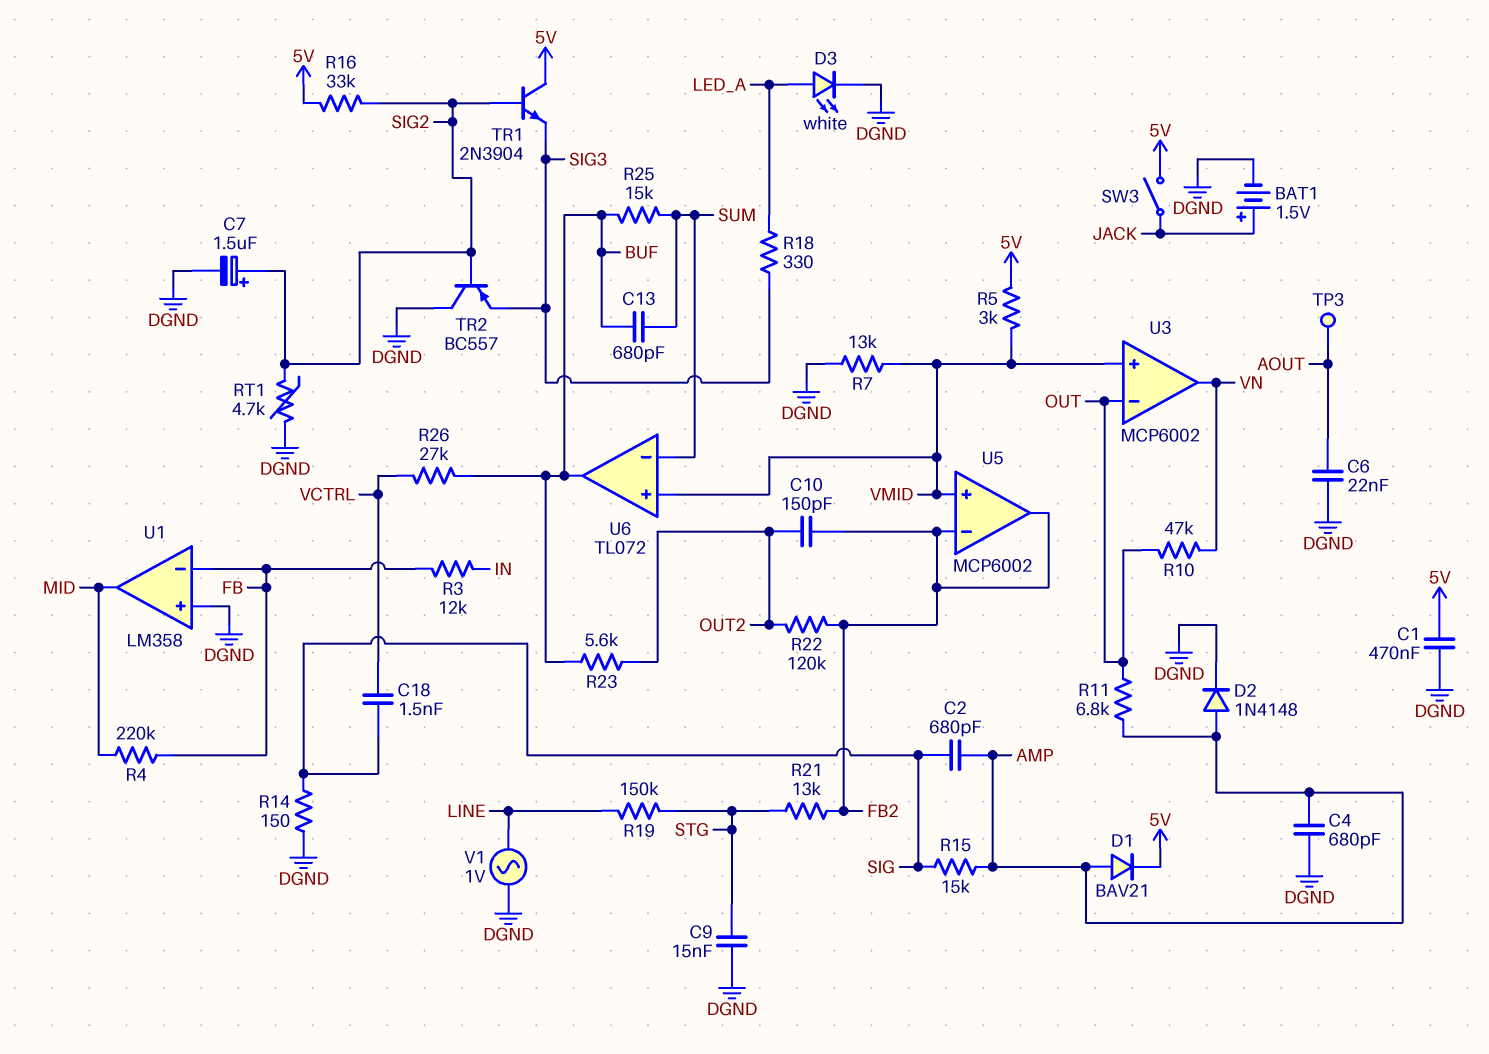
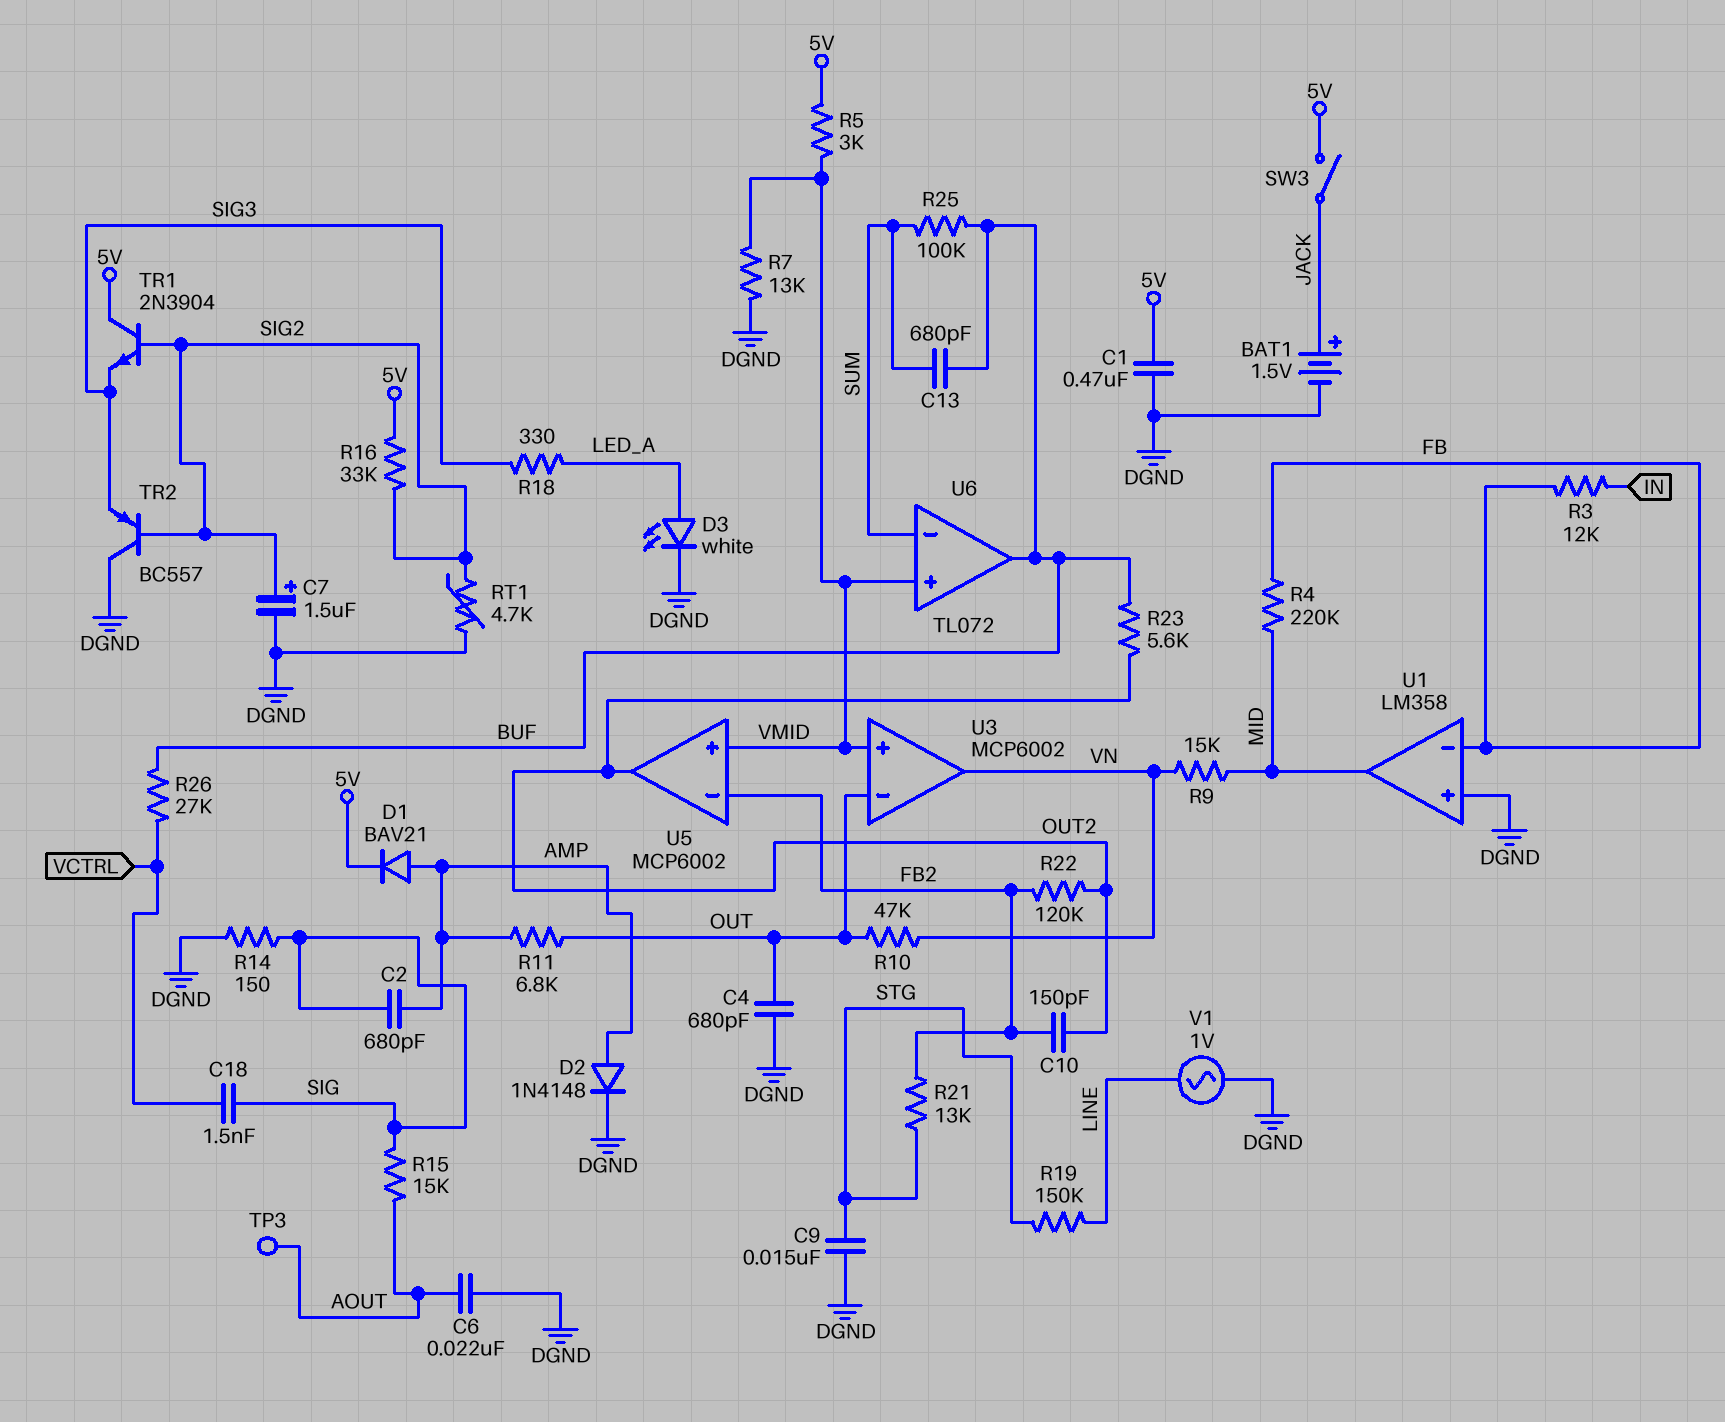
C4: 680pF (AMP, DGND) -> 680pF (DGND, OUT)
R9: none -> 15k (MID, VN)
R15: 15k (AMP, SIG) -> 15k (AOUT, SIG)
R25: 15k (BUF, SUM) -> 100k (BUF, SUM)
U5 pin out: FB2 -> OUT2

